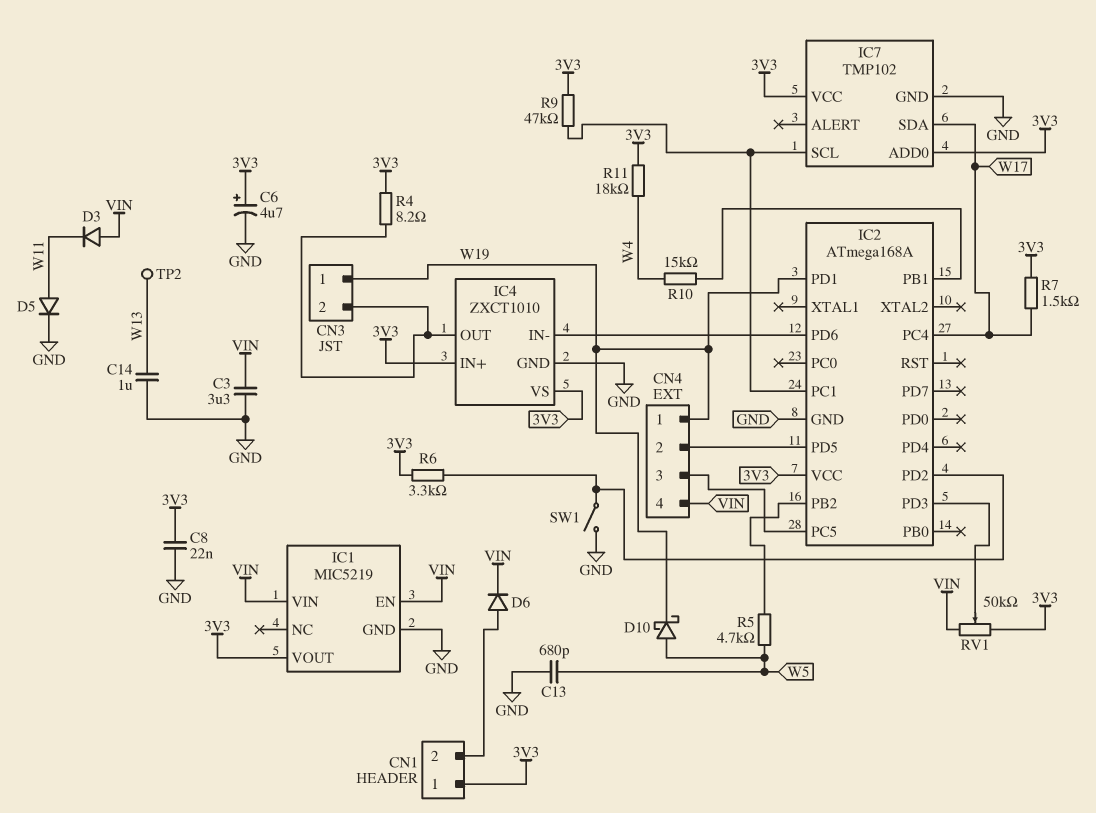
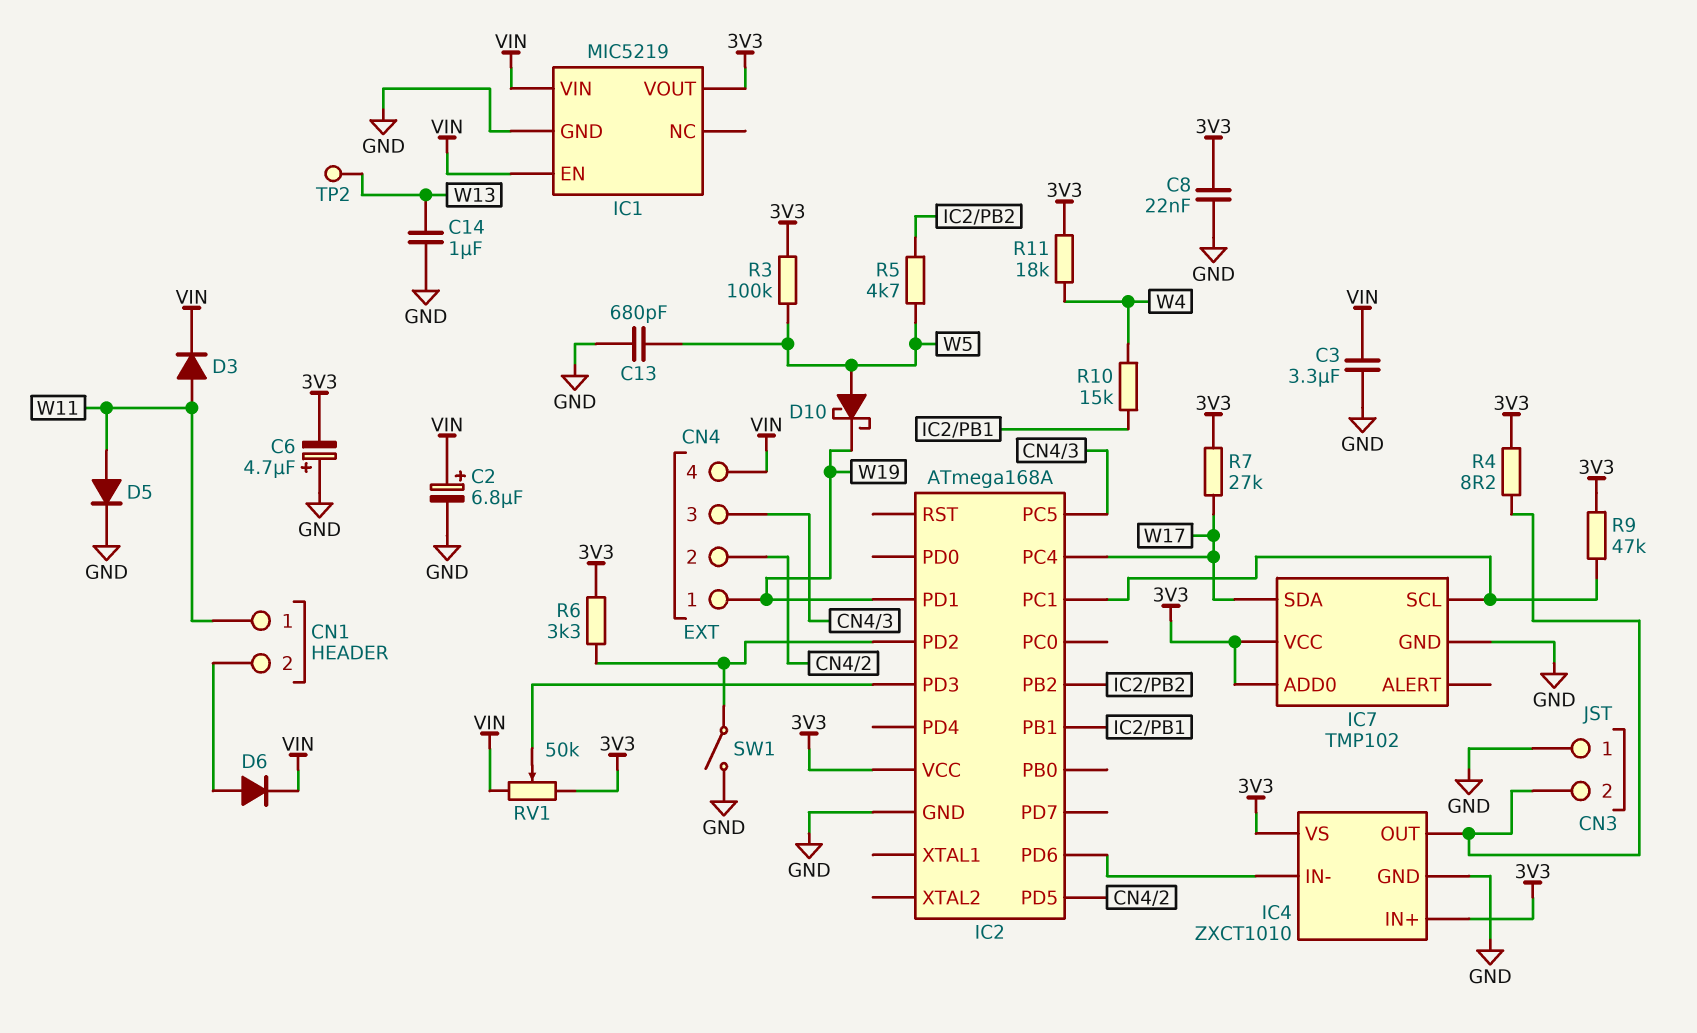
C2: none -> 6.8uF (plus VIN, minus GND)
C6: 4.7uF (plus 3V3, minus GND) -> 4.7uF (plus GND, minus 3V3)
CN1 pin 1: 3V3 -> W11
CN3 pin 1: W19 -> GND
D3: diode (A VIN, K W11) -> diode (A W11, K VIN)
R3: none -> 100k (3V3, W5)
R7: 1.5k (3V3, W17) -> 27k (3V3, W17)

